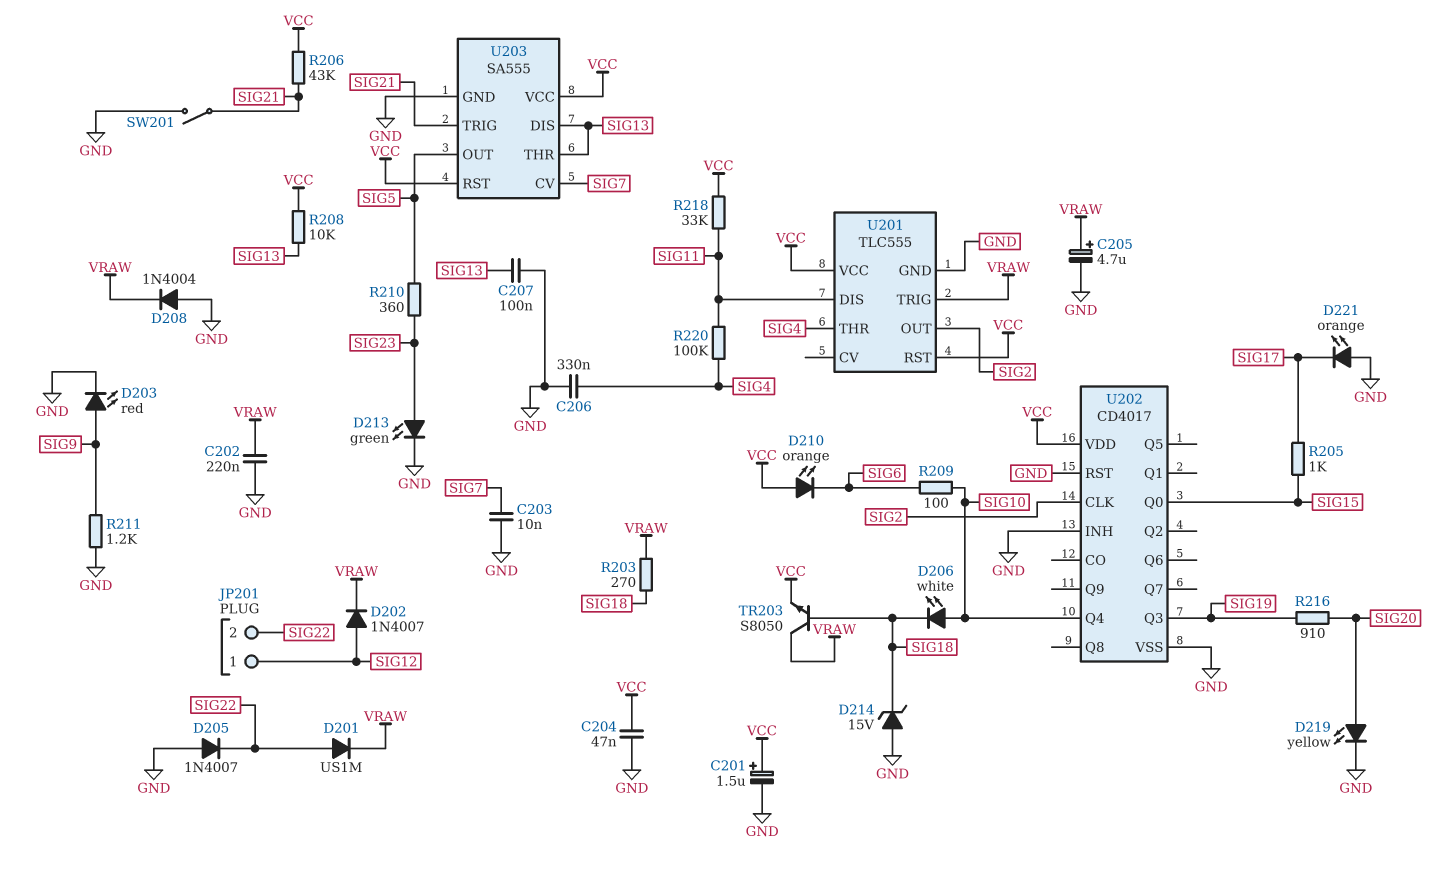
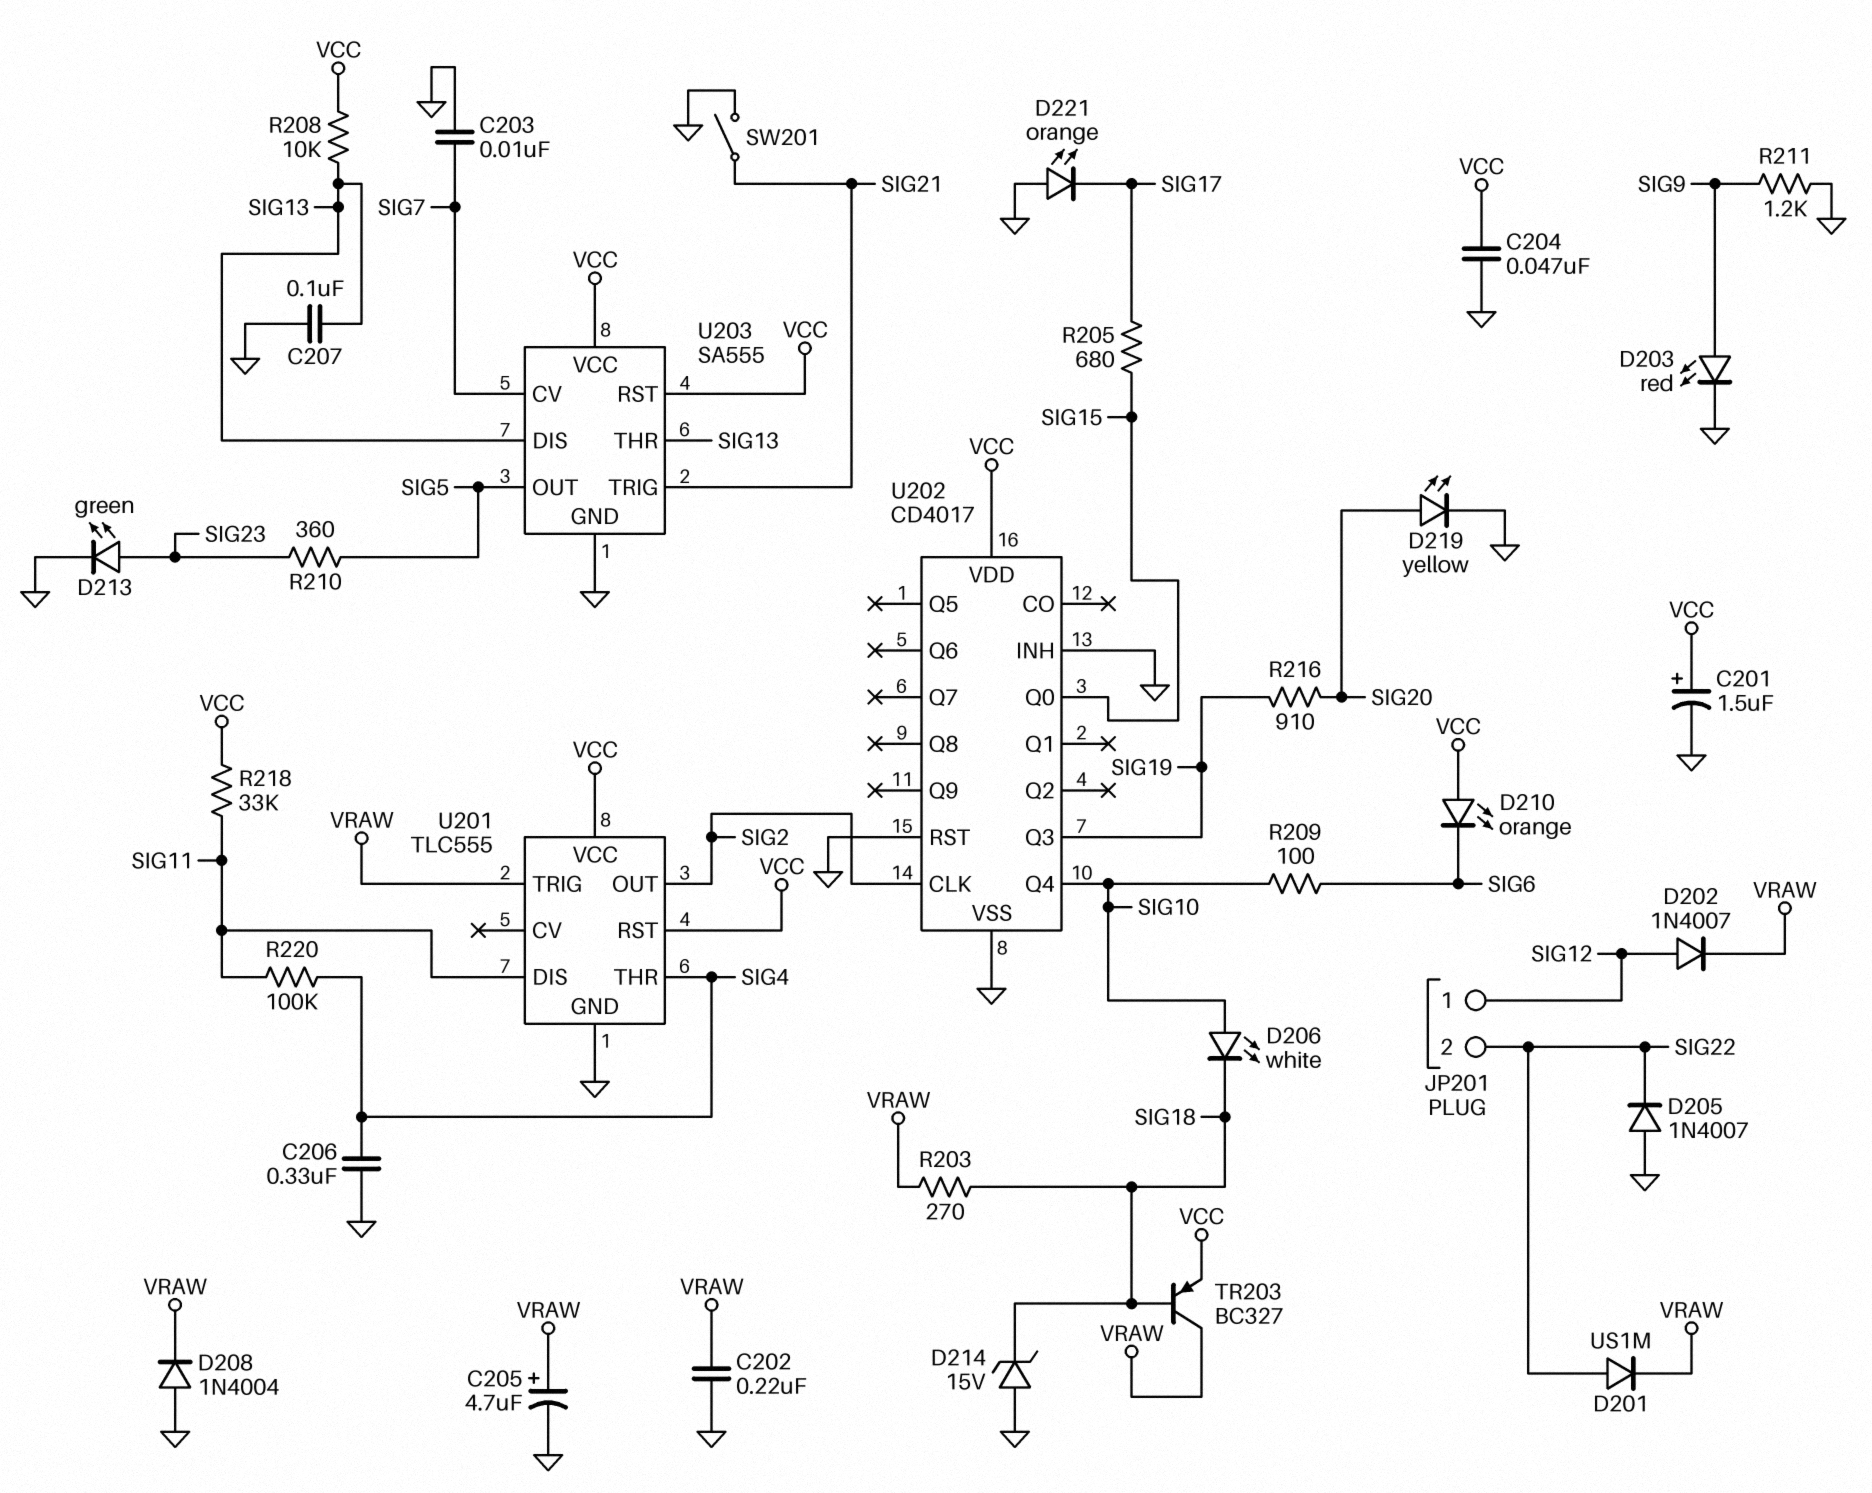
R205: 1k (SIG15, SIG17) -> 680 (SIG15, SIG17)
R206: 43k (SIG21, VCC) -> none
TR203: NPN S8050 (B SIG18, C VRAW, E VCC) -> PNP BC327 (B SIG18, C VRAW, E VCC)

